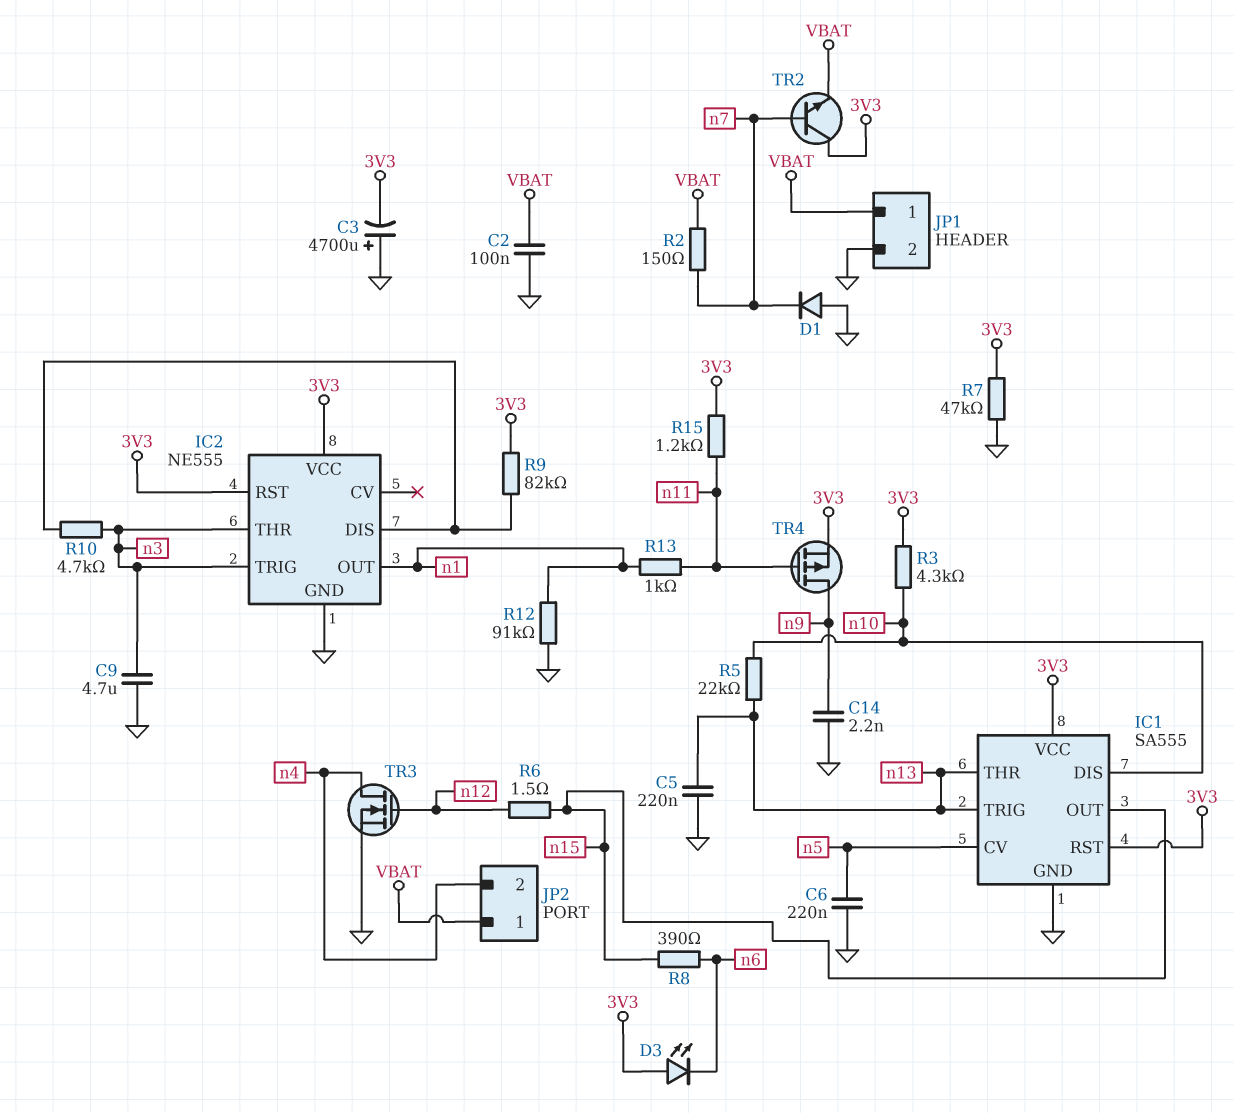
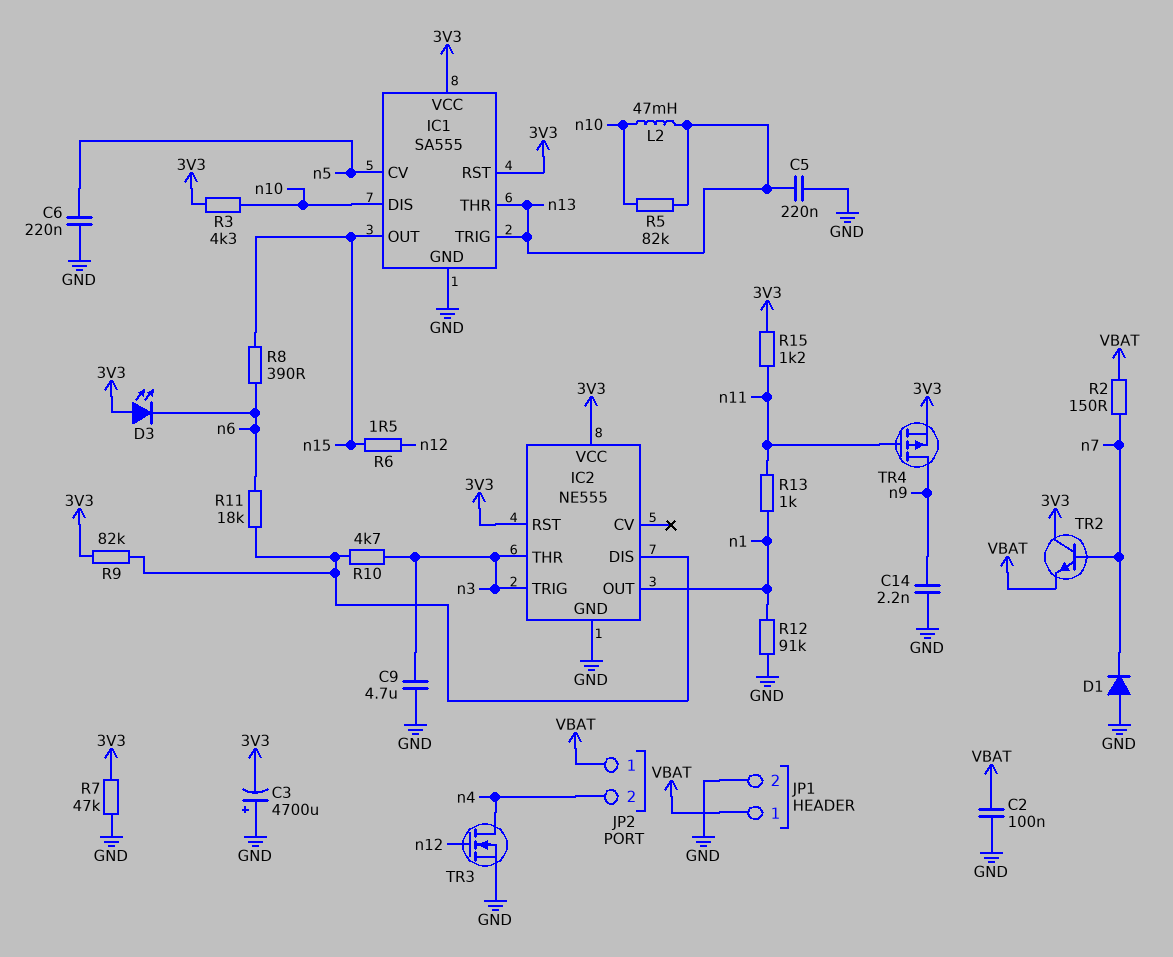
L2: none -> 47mH (n10, n13)
R5: 22k (n10, n13) -> 82k (n10, n13)
R11: none -> 18k (IC2/DIS, n6)

